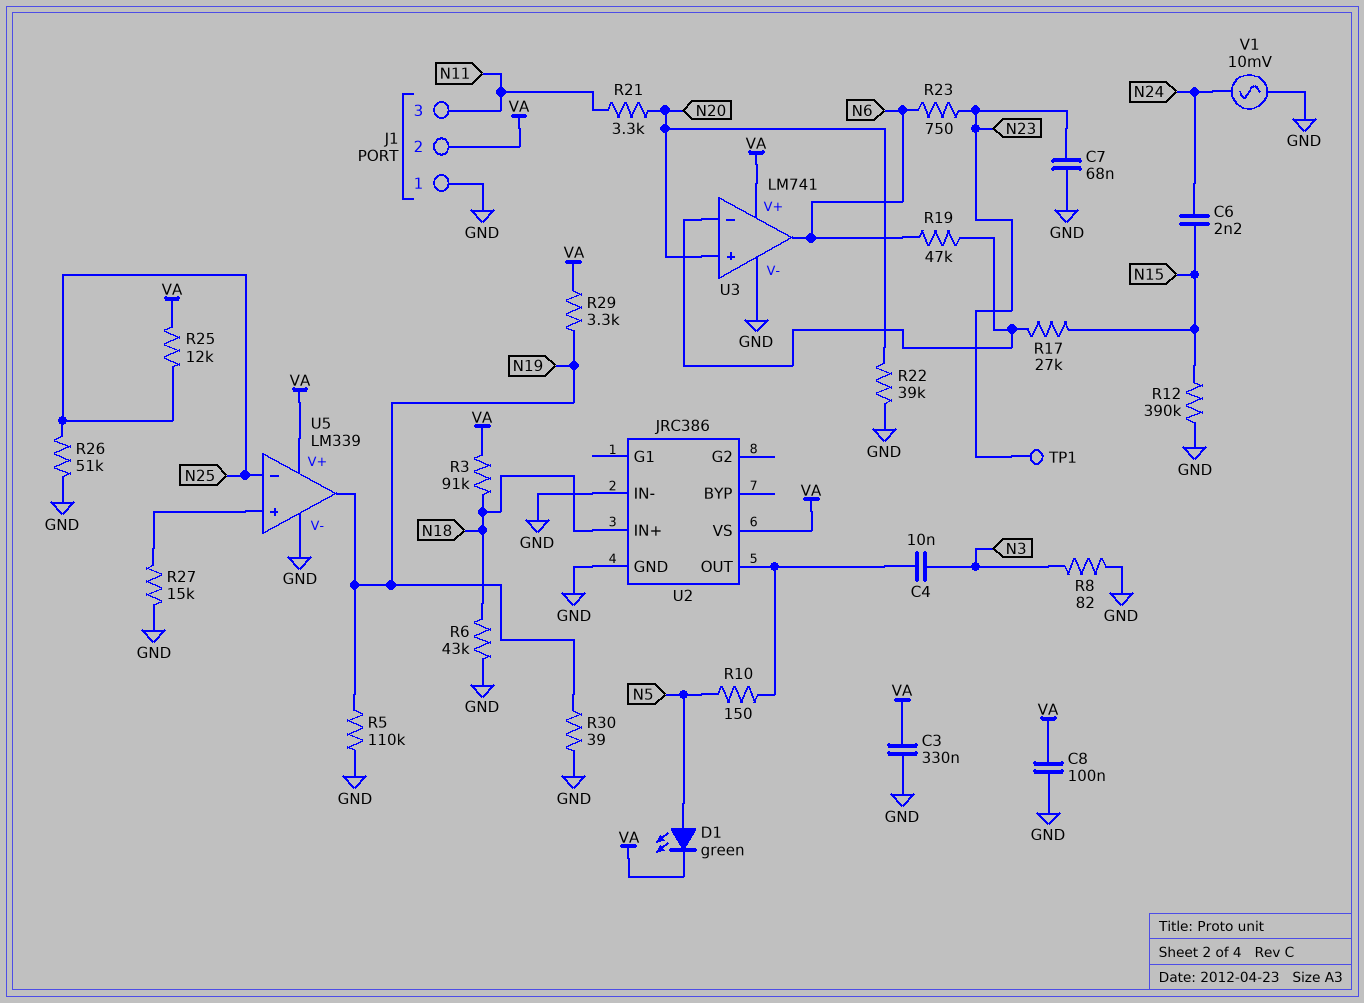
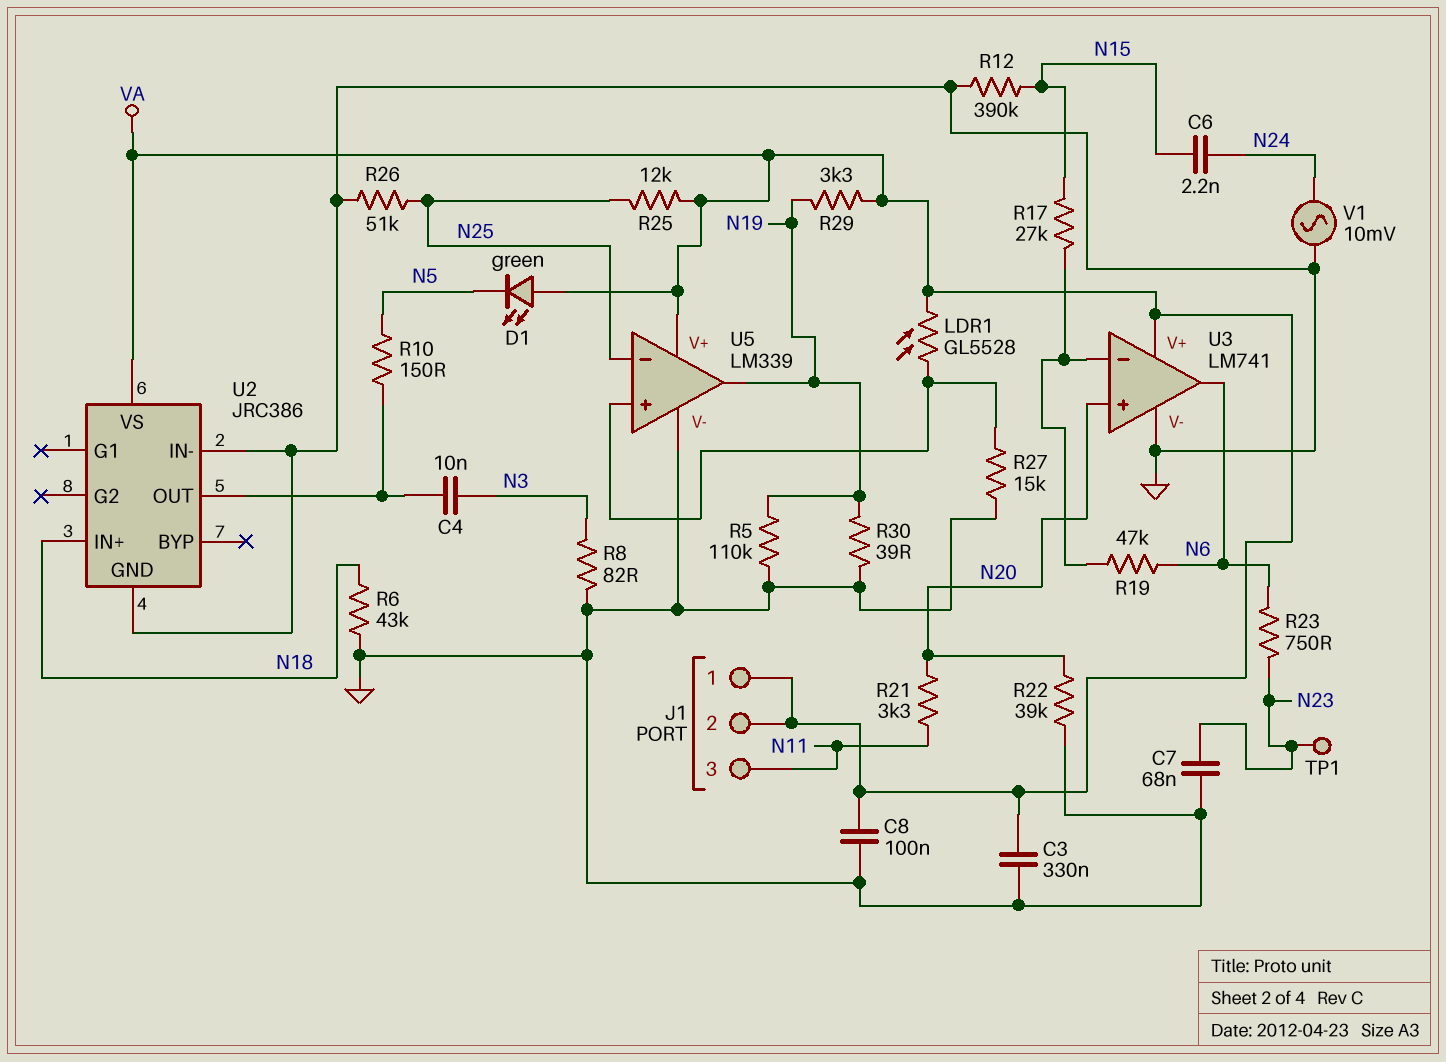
D1: LED green (A N5, K VA) -> LED green (A VA, K N5)
J1 pin 1: GND -> VA
LDR1: none -> GL5528 (U5/in+, VA)
R3: 91k (N18, VA) -> none

